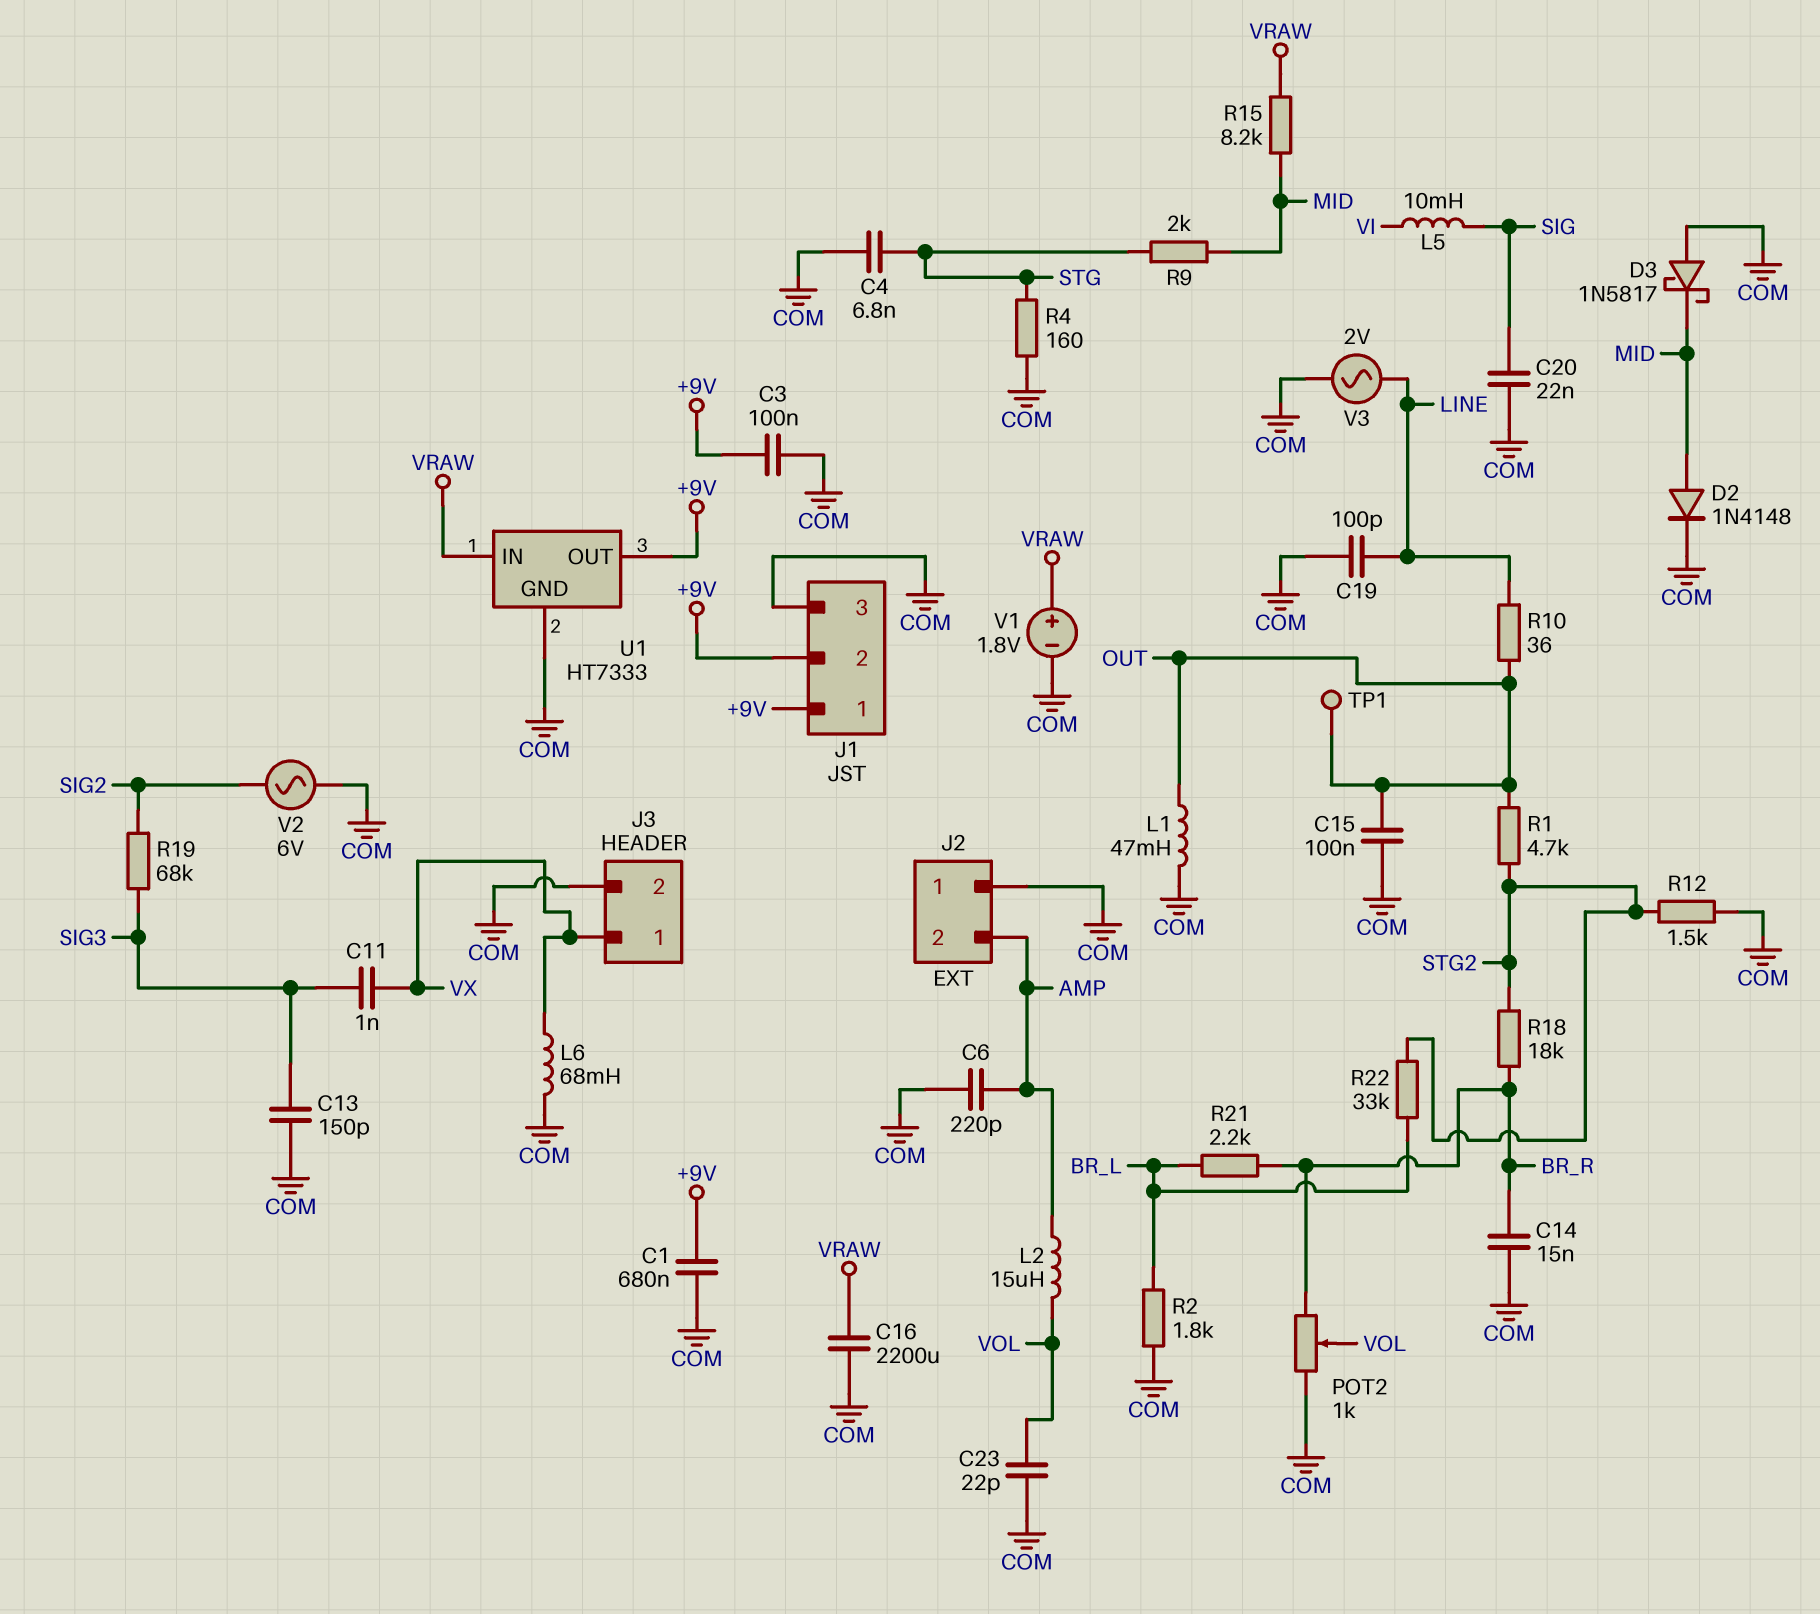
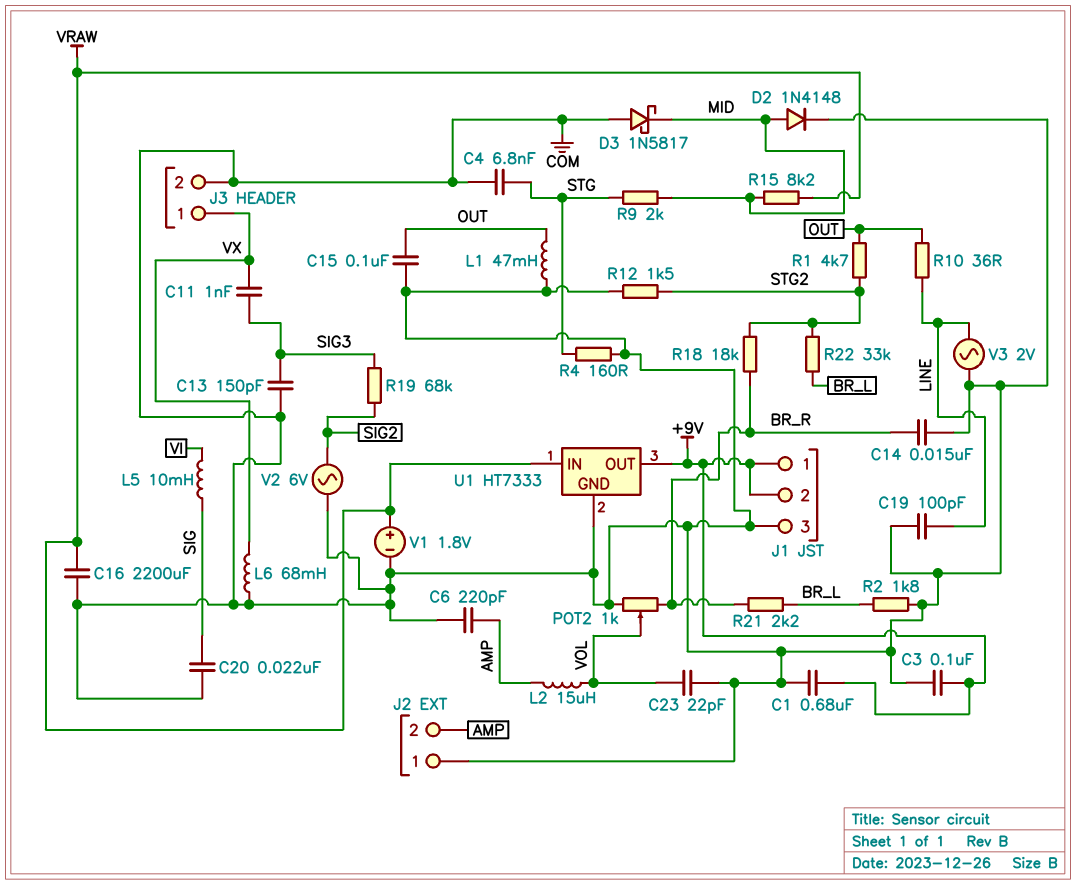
TP1: test point (OUT) -> none

